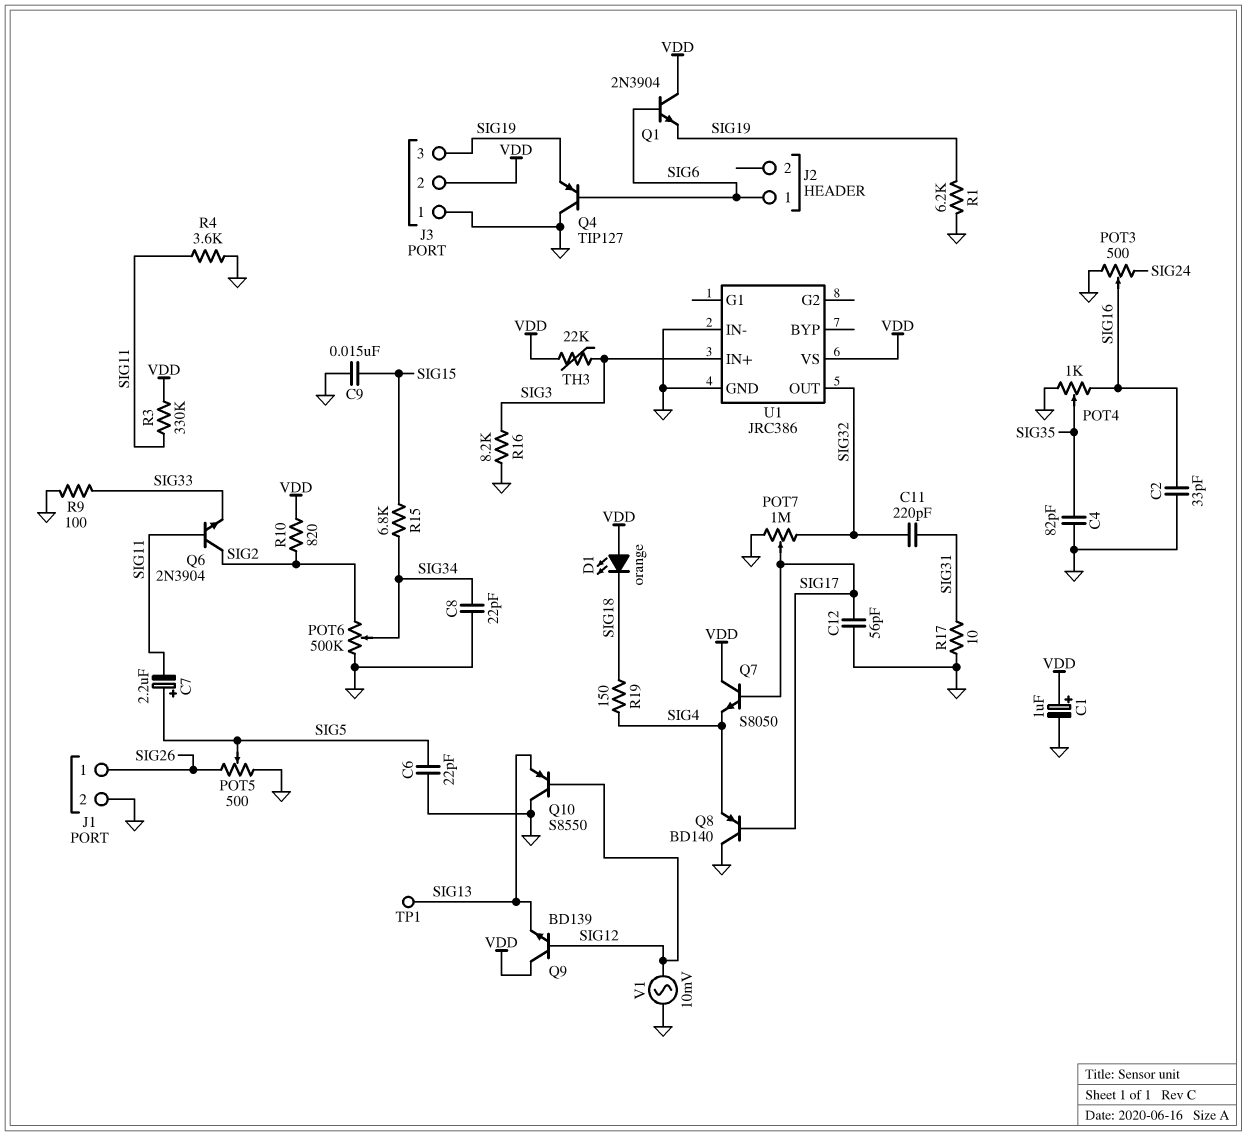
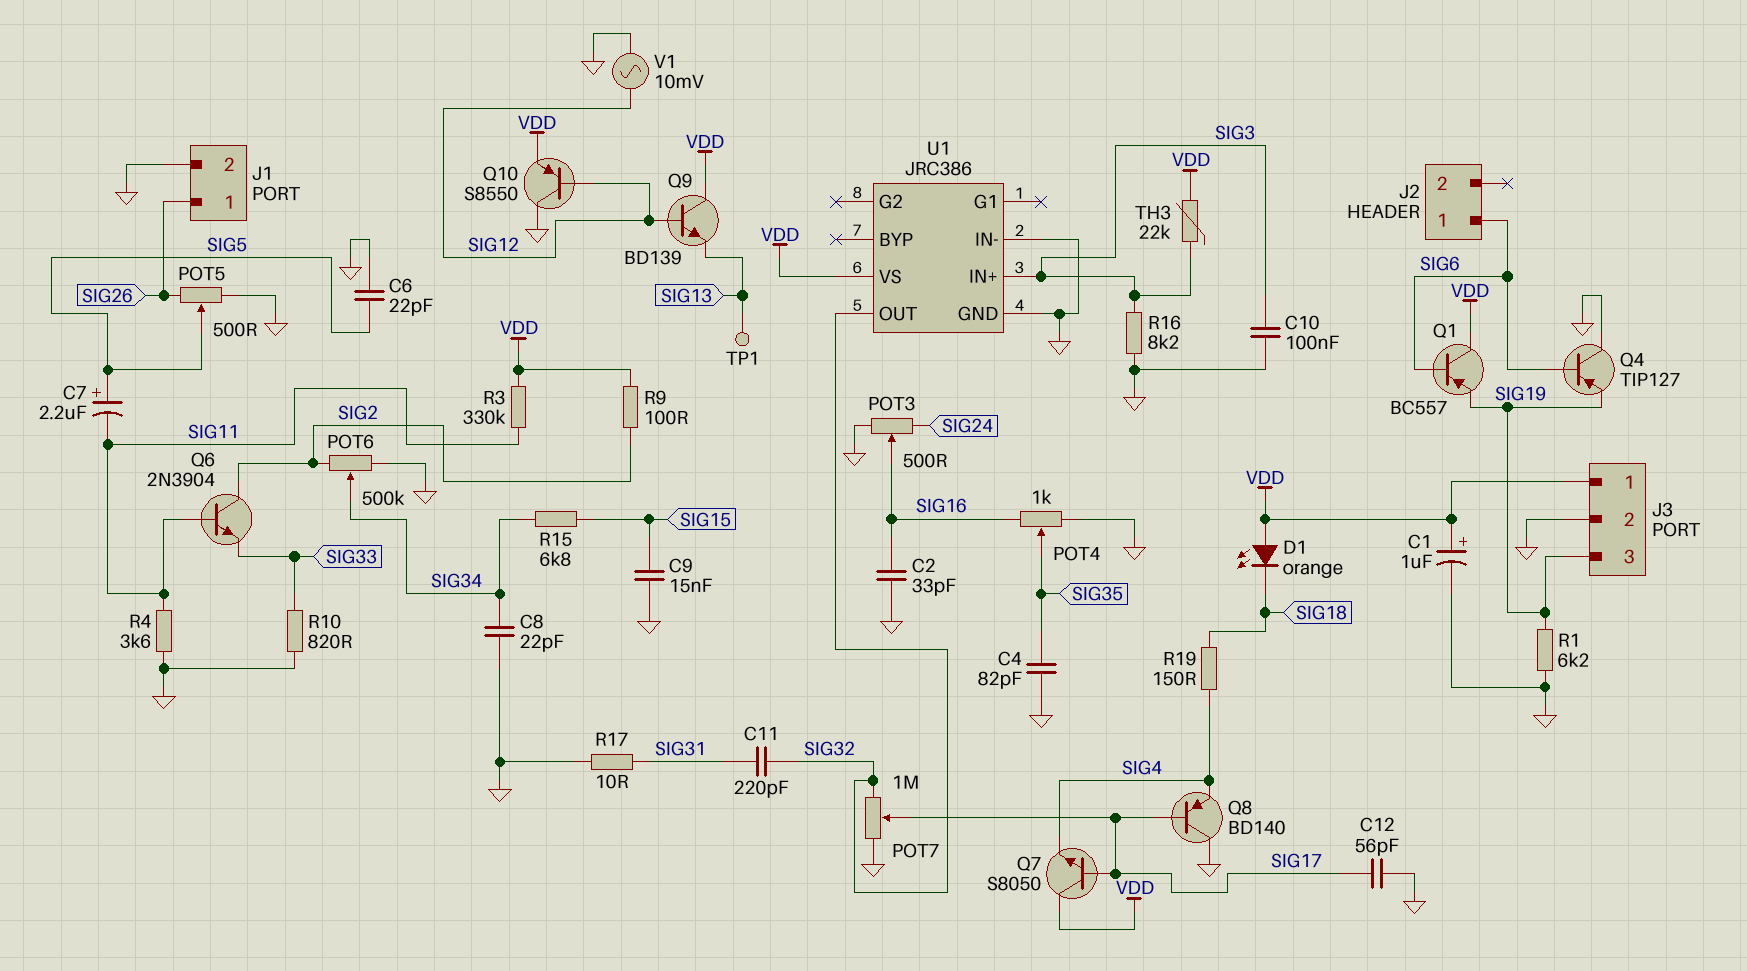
C10: none -> 100nF (GND, SIG3)
J3 pin 1: GND -> VDD
J3 pin 2: VDD -> GND
Q1: NPN 2N3904 (B SIG6, C VDD, E SIG19) -> PNP BC557 (B SIG6, C VDD, E SIG19)
Q10: PNP S8550 (B SIG12, C GND, E SIG13) -> PNP S8550 (B SIG12, C GND, E VDD)
R9: 100 (GND, SIG33) -> 100 (SIG2, VDD)
R10: 820 (SIG2, VDD) -> 820 (GND, SIG33)

